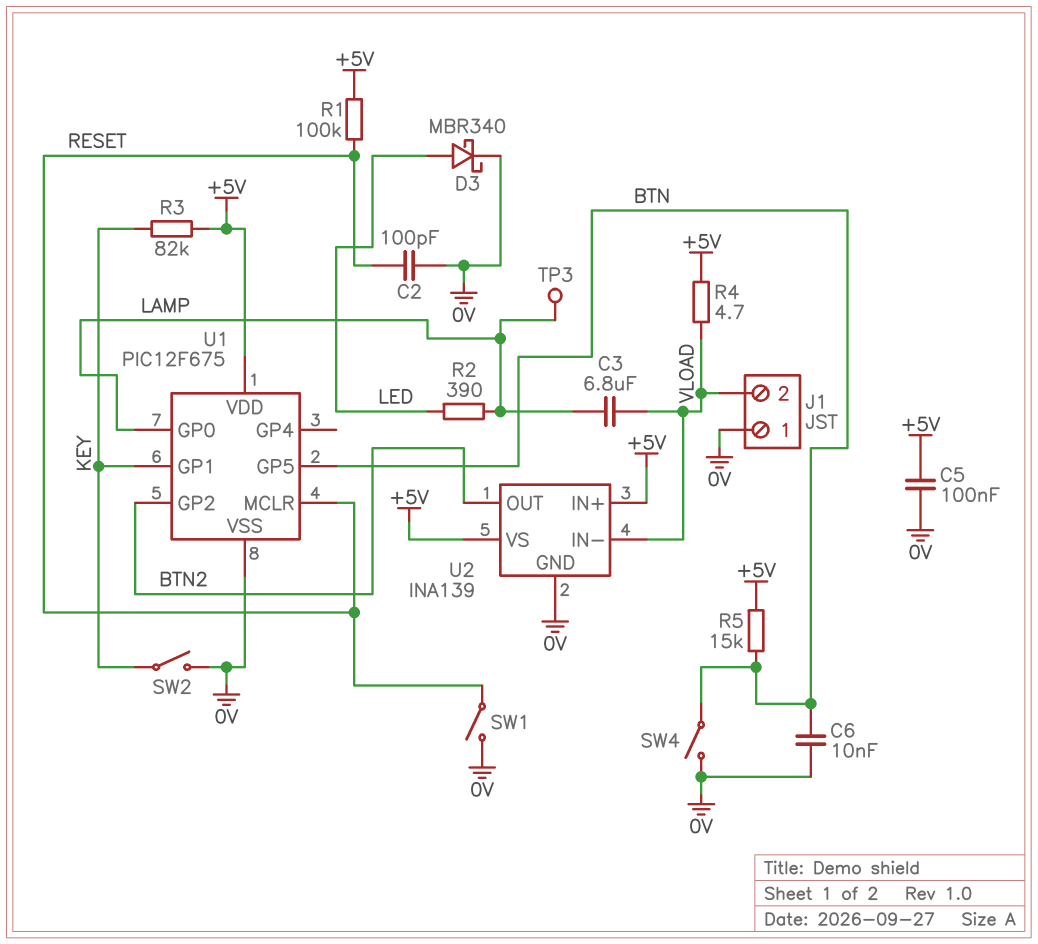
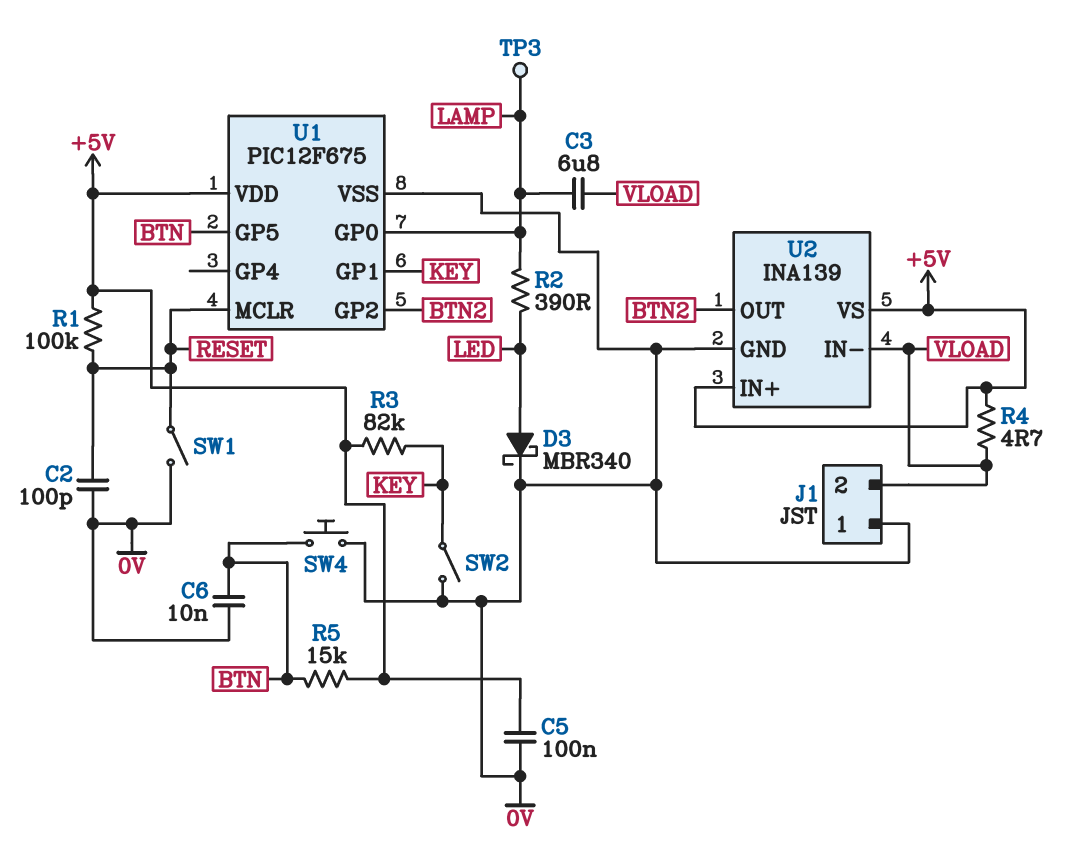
SW4: switch (0V, BTN) -> button (0V, BTN)

